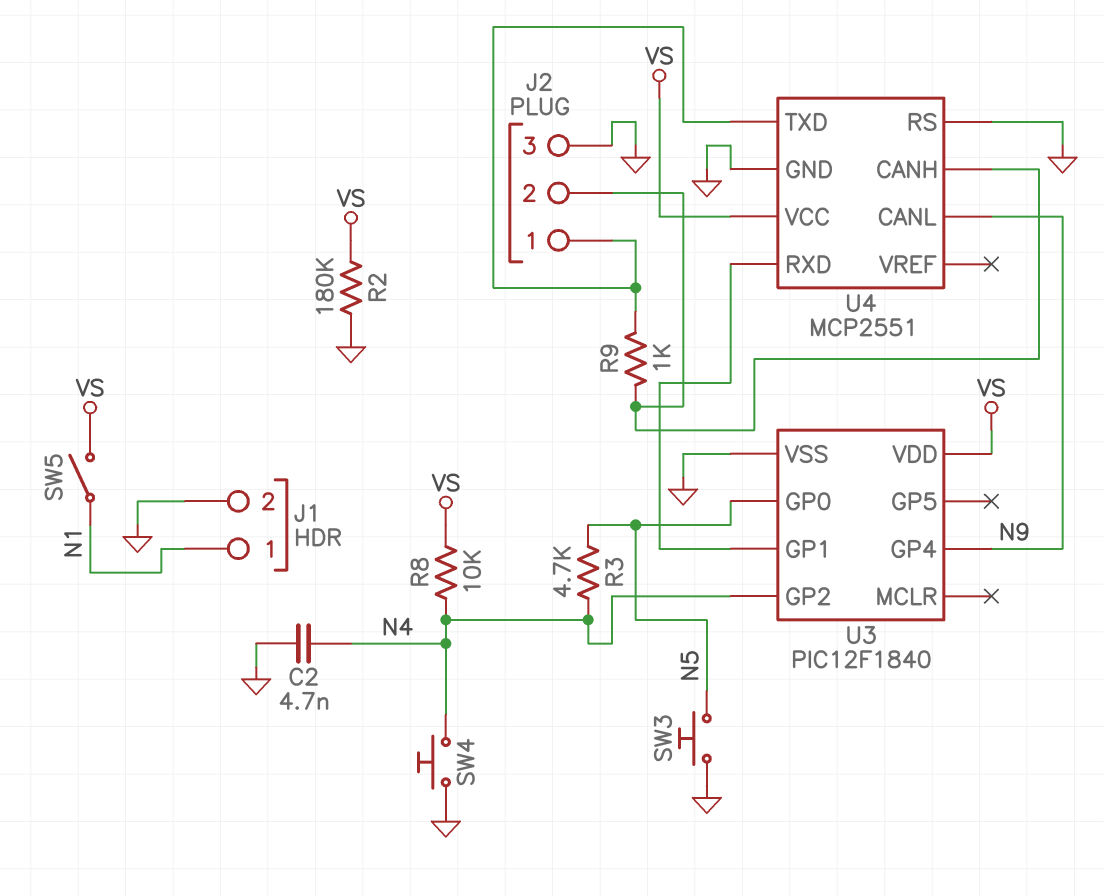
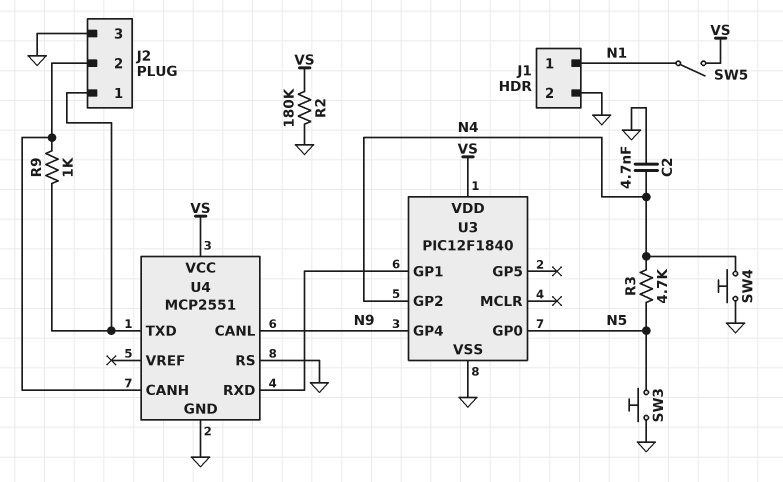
R8: 10k (N4, VS) -> none

